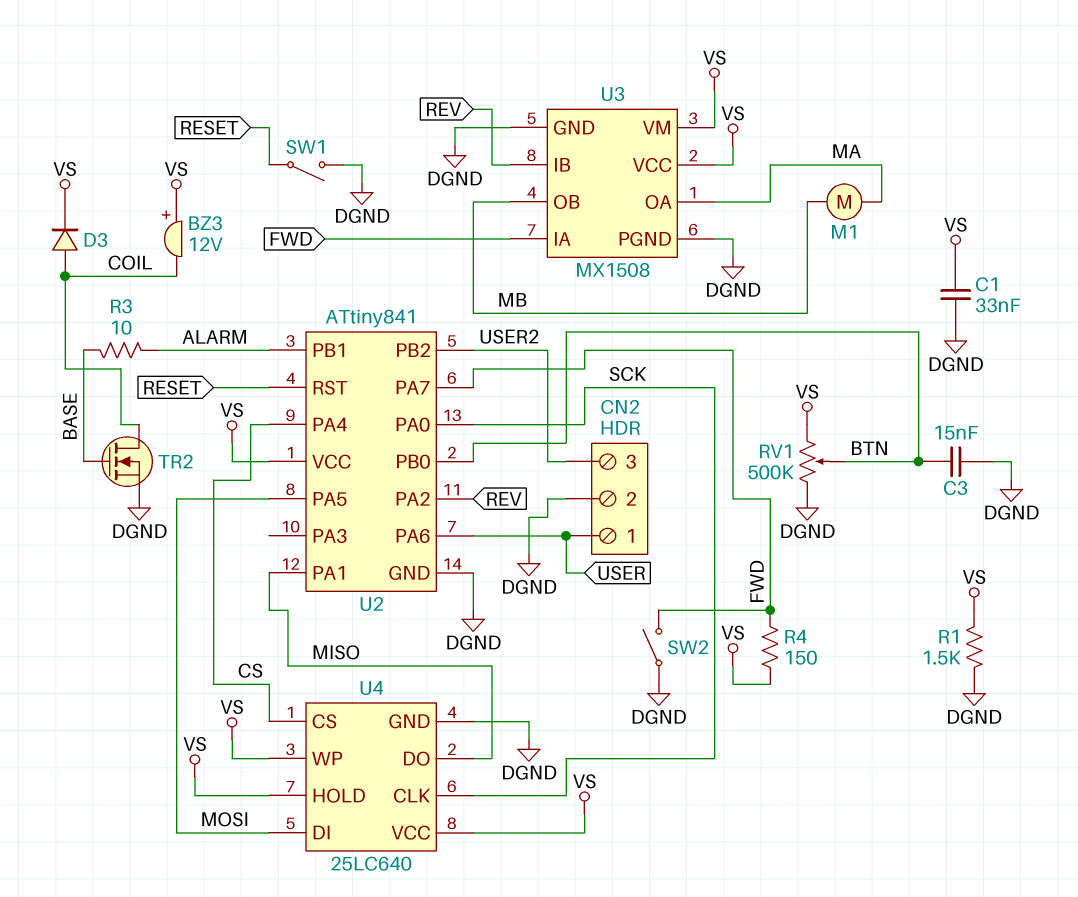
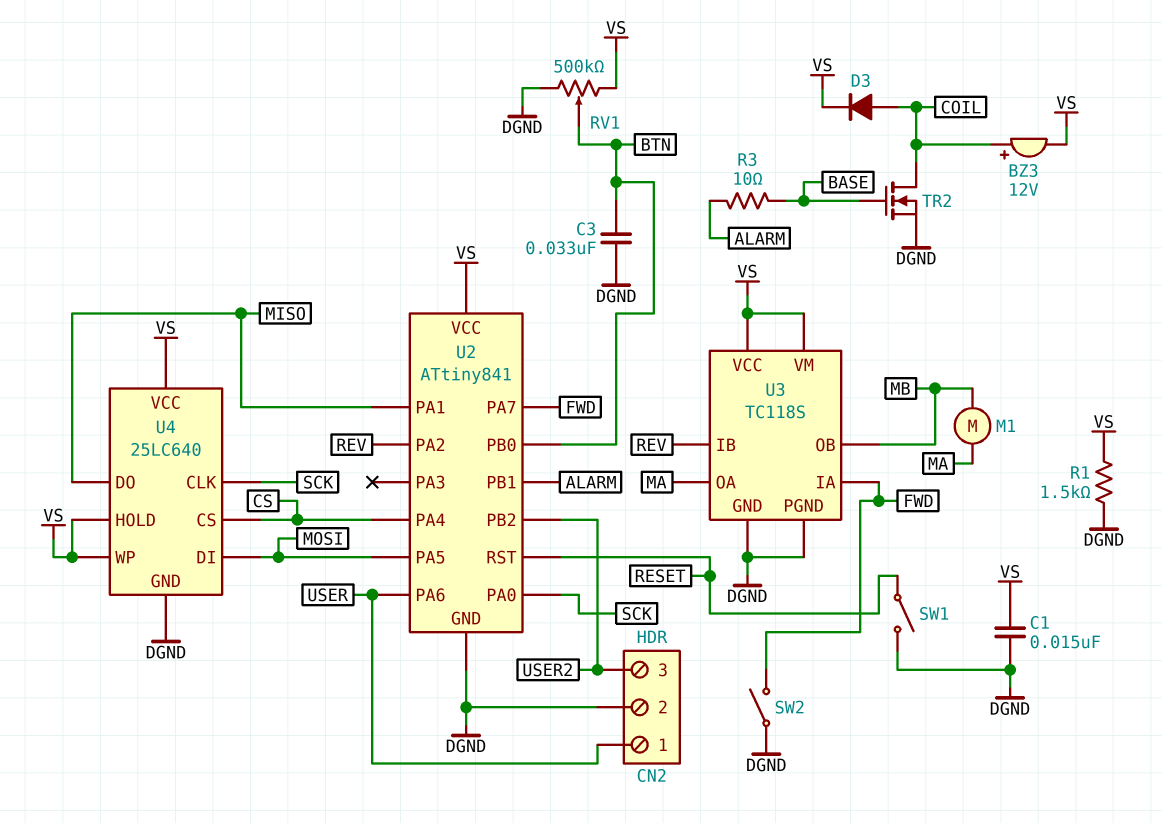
BZ3: buzzer 12V (plus VS, minus COIL) -> buzzer 12V (plus COIL, minus VS)
C1: 33nF (DGND, VS) -> 15nF (DGND, VS)
C3: 15nF (BTN, DGND) -> 33nF (BTN, DGND)
R4: 150 (FWD, VS) -> none
U3: MX1508 -> TC118S

